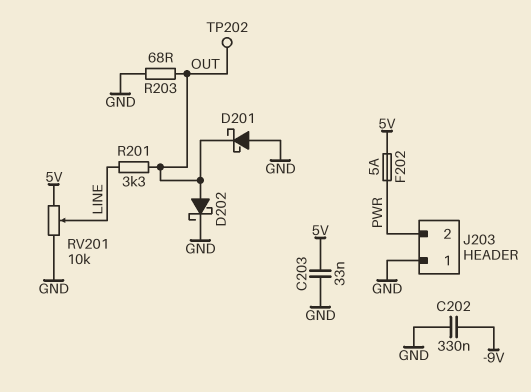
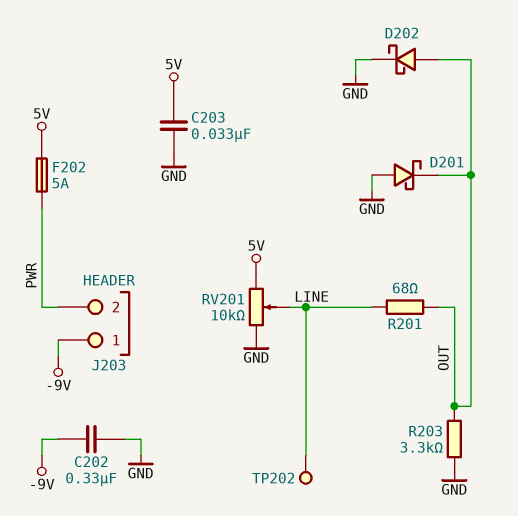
J203 pin 1: GND -> -9V
R201: 3.3k (LINE, OUT) -> 68 (LINE, OUT)
R203: 68 (GND, OUT) -> 3.3k (GND, OUT)
TP202: test point (OUT) -> test point (LINE)

